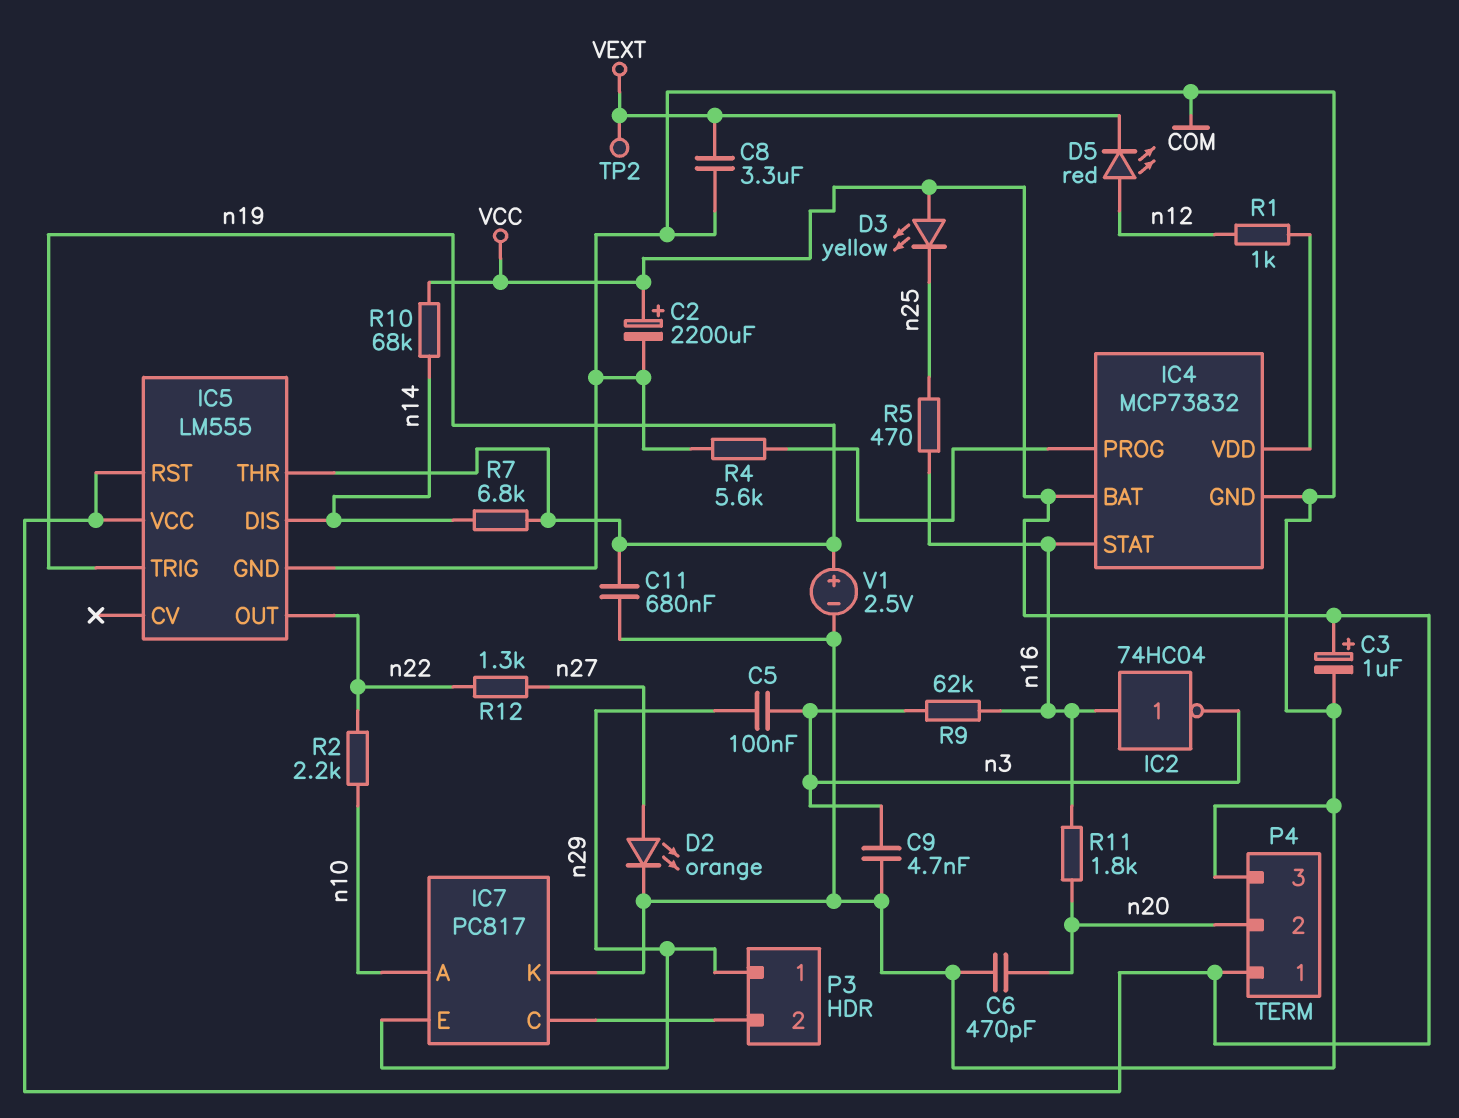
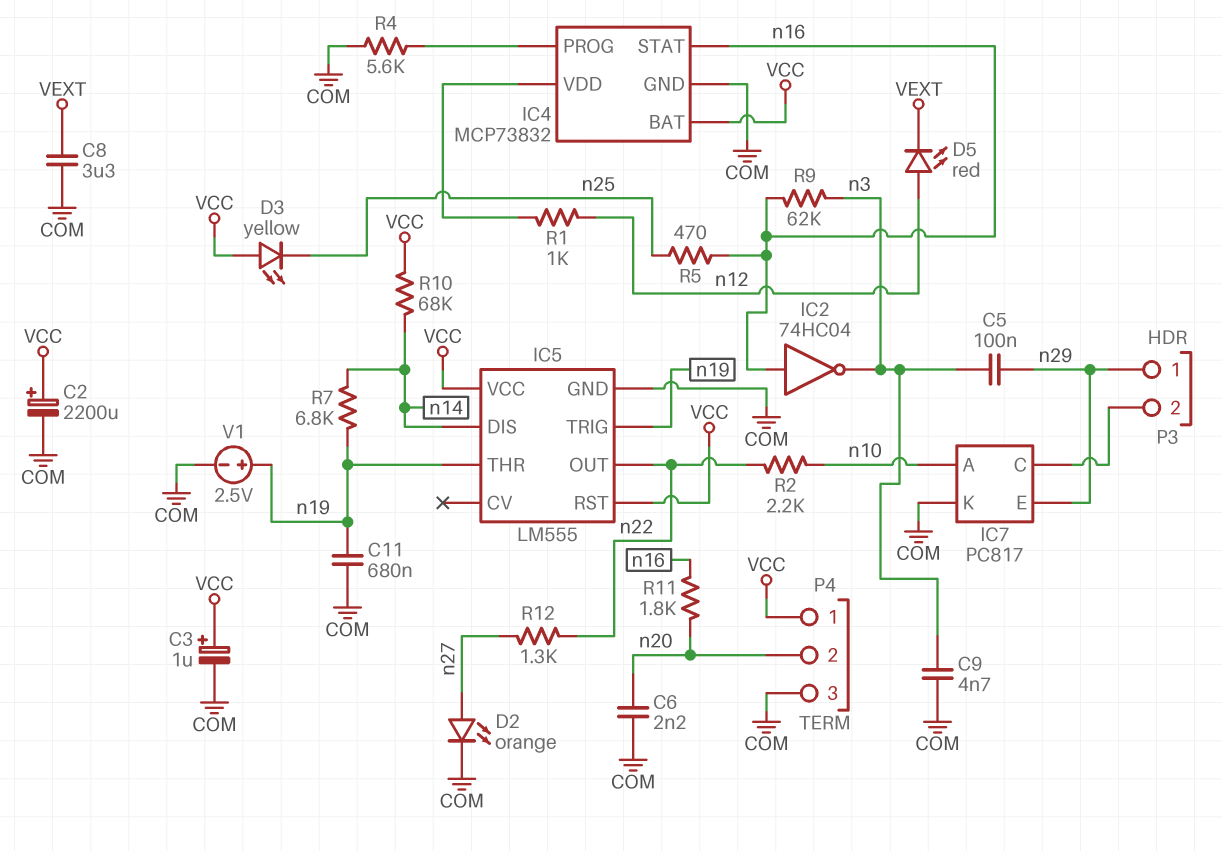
C6: 470pF (COM, n20) -> 2.2nF (COM, n20)
TP2: test point (VEXT) -> none

